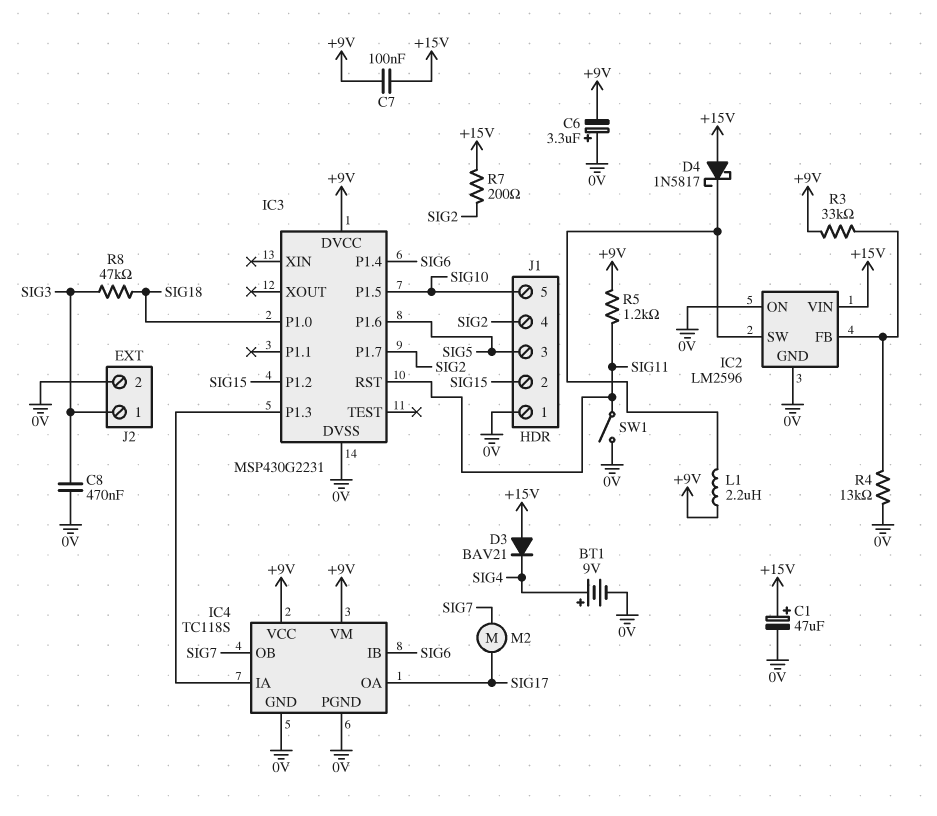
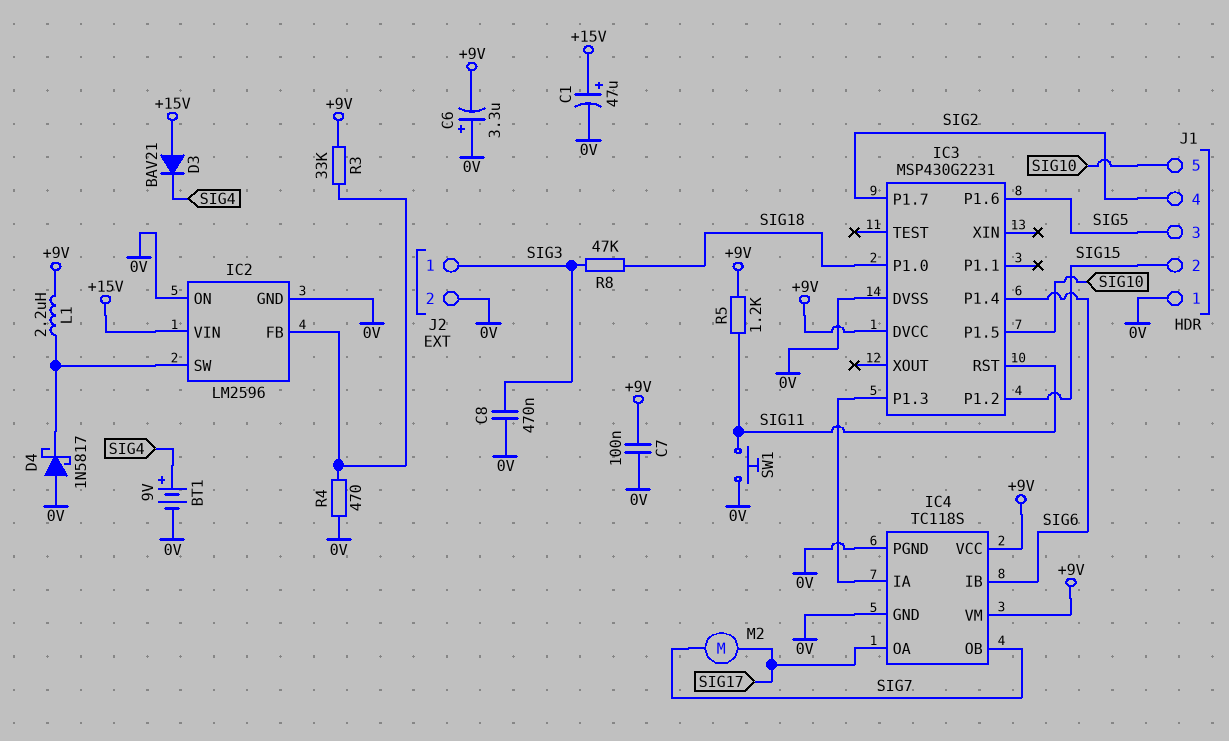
C7: 100nF (+9V, +15V) -> 100nF (+9V, 0V)
D4: schottky 1N5817 (A +15V, K IC2/SW) -> schottky 1N5817 (A 0V, K IC2/SW)
R4: 13k (0V, IC2/FB) -> 470 (0V, IC2/FB)
R7: 200 (+15V, SIG2) -> none
SW1: switch (0V, SIG11) -> button (0V, SIG11)

